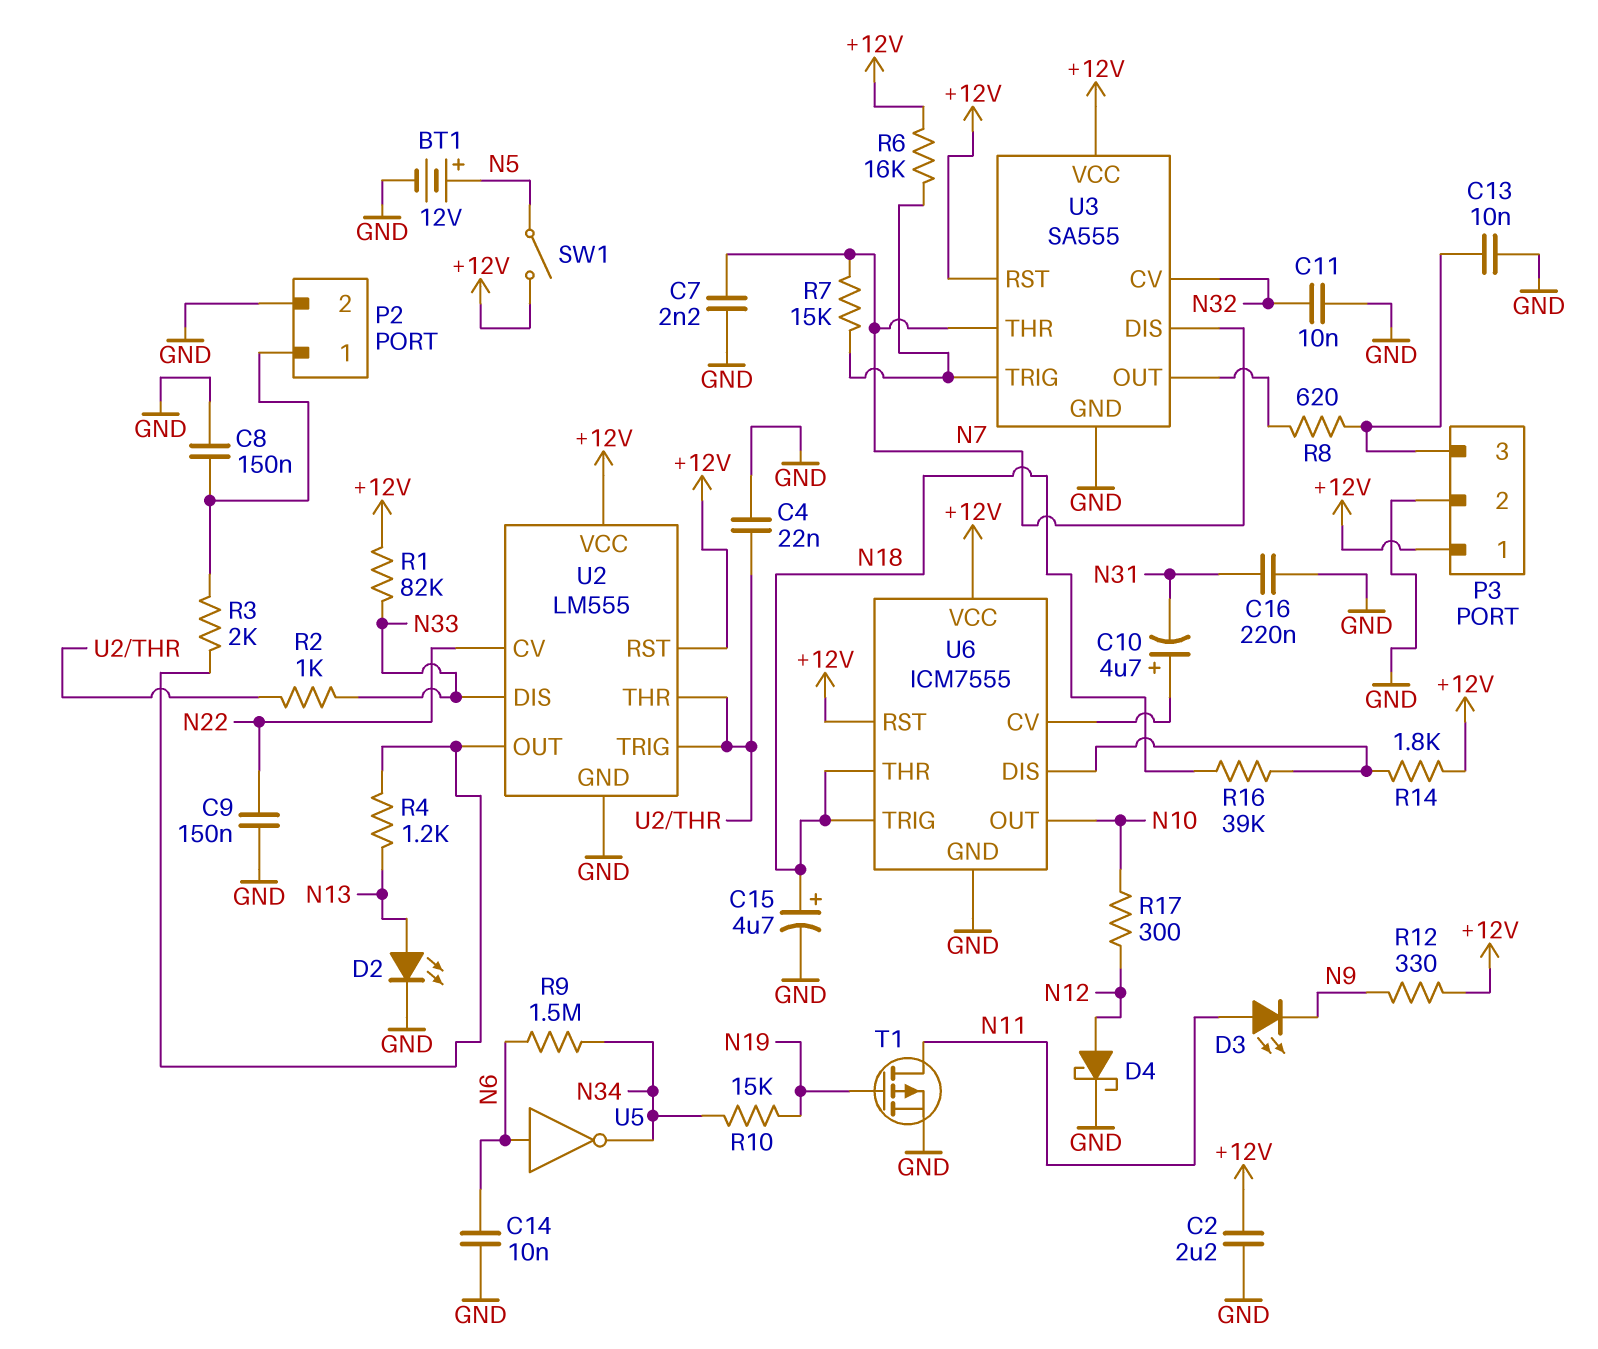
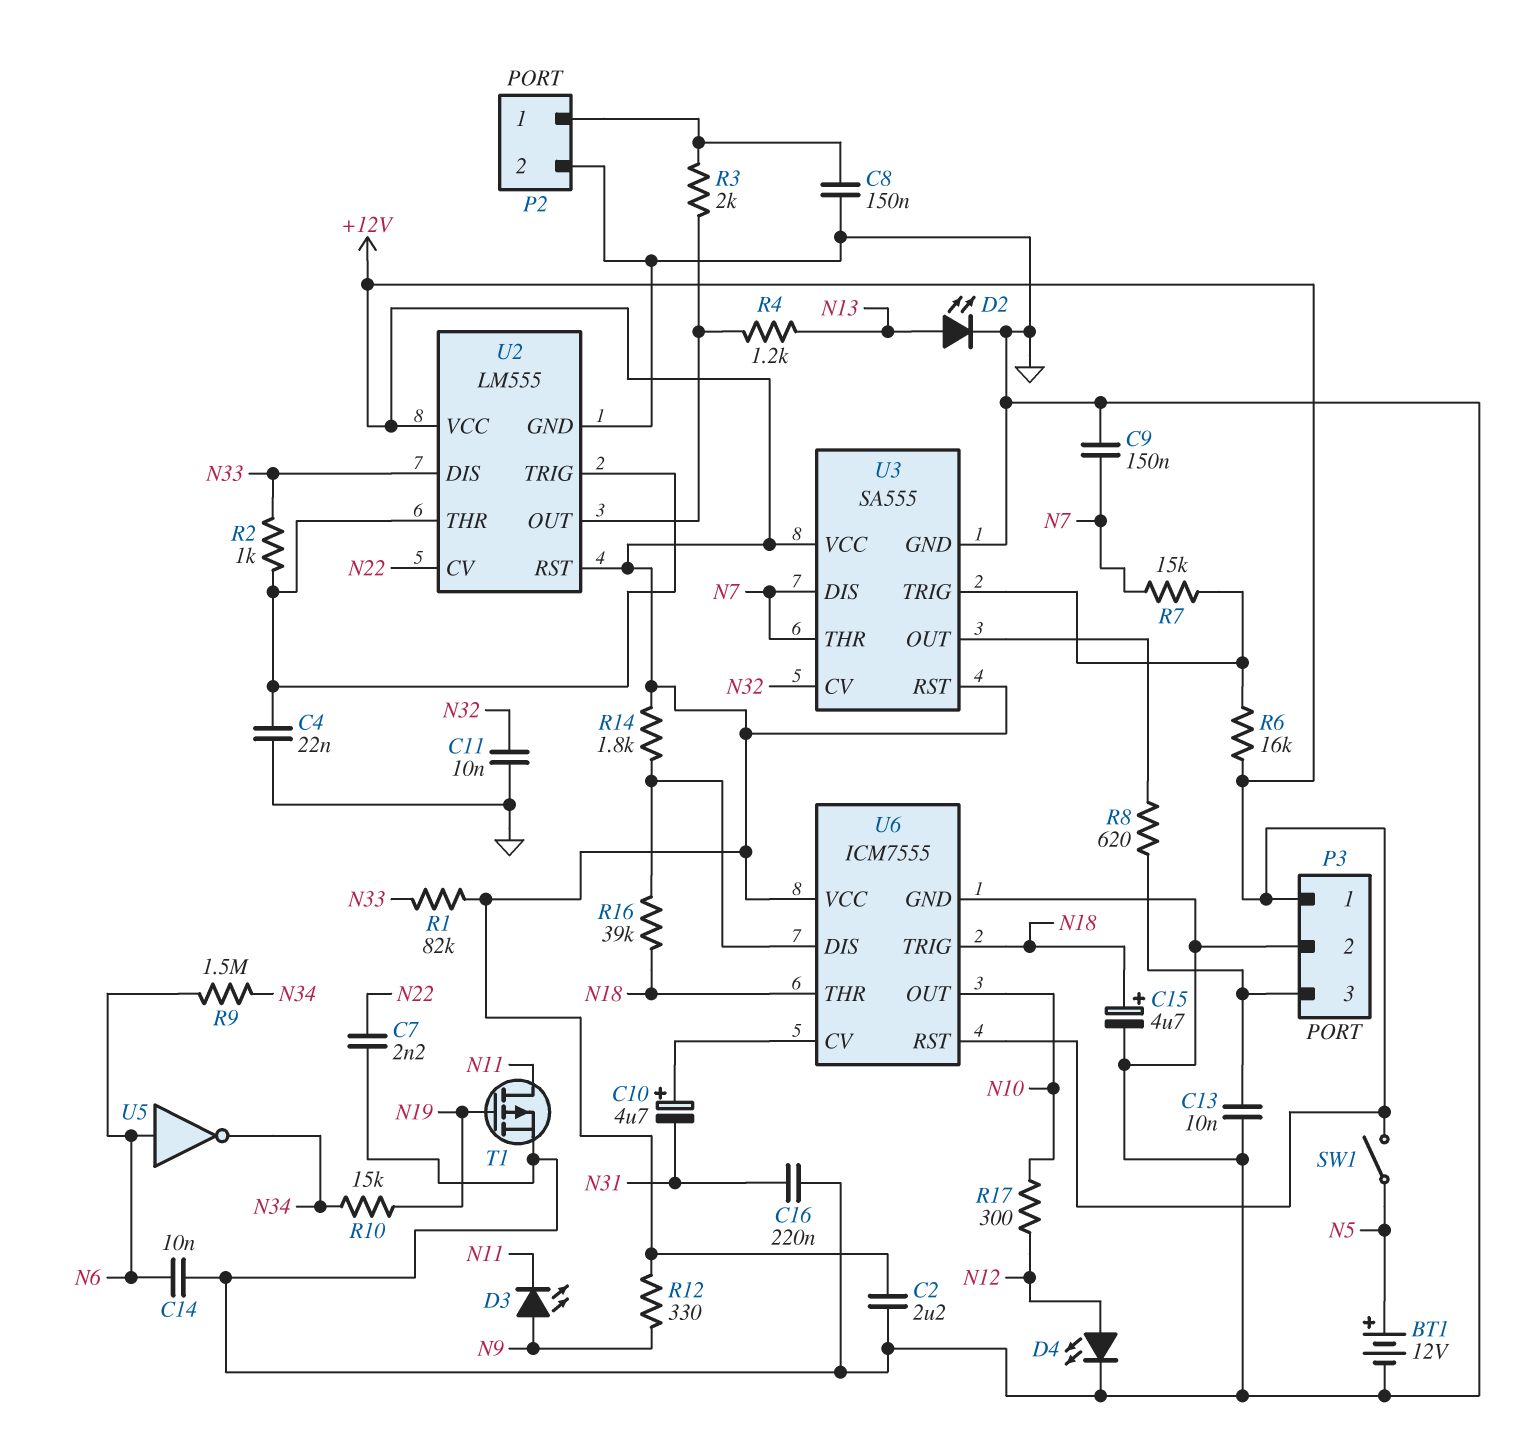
C7: 2.2nF (GND, N7) -> 2.2nF (GND, N22)
C9: 150nF (GND, N22) -> 150nF (GND, N7)
D3: LED (A N11, K N9) -> LED (A N9, K N11)
D4: schottky (A N12, K GND) -> LED (A N12, K GND)

